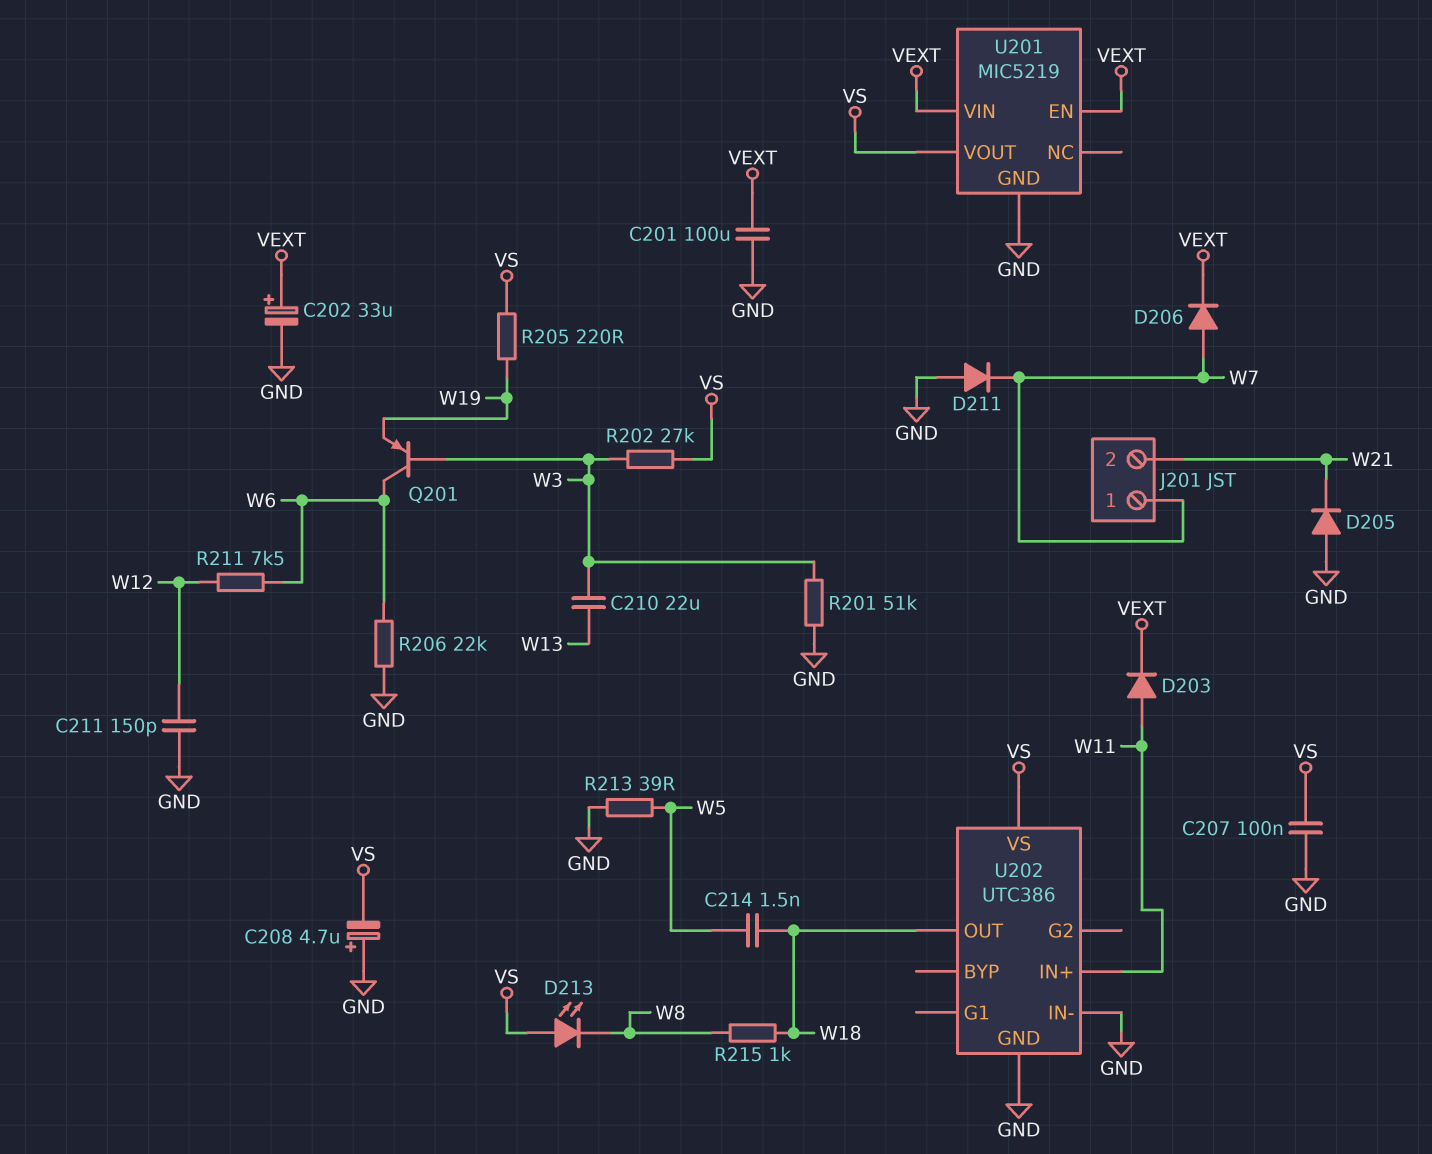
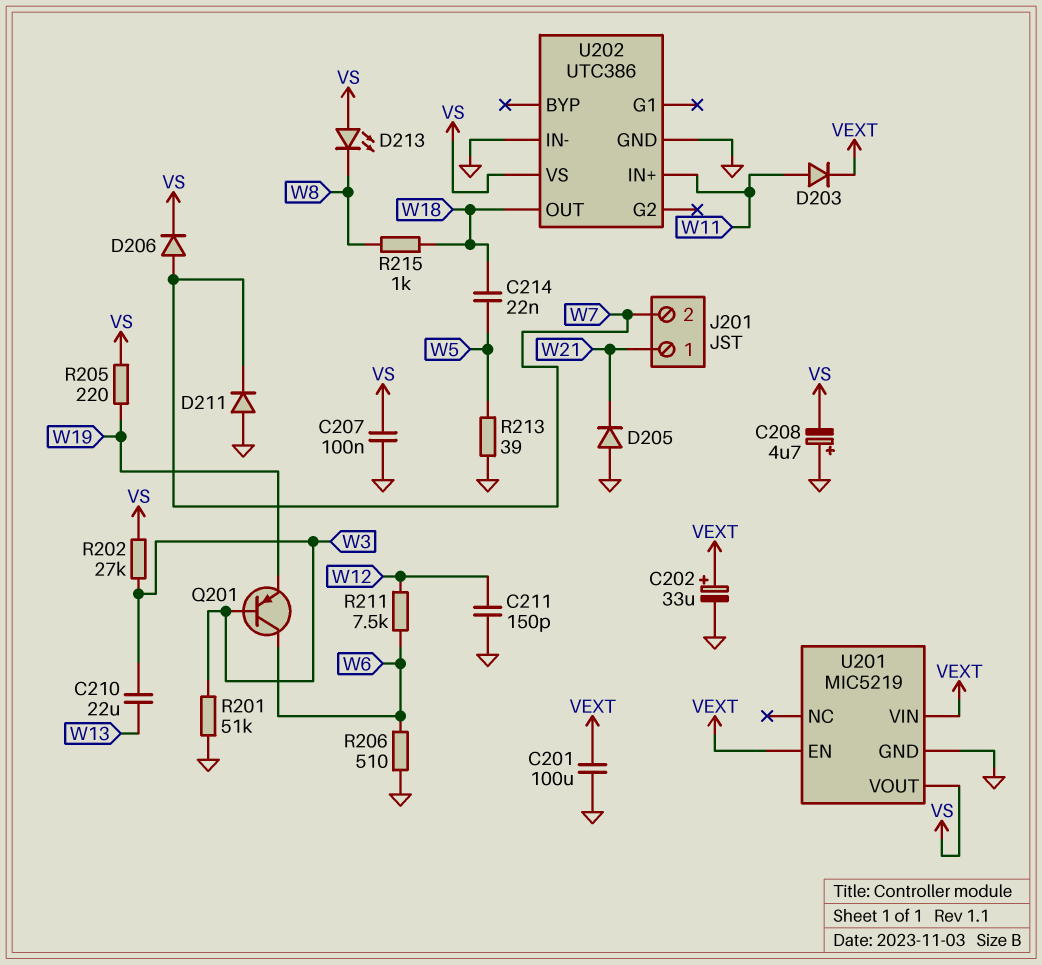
C214: 1.5nF (W5, W18) -> 22nF (W5, W18)
D206: diode (A W7, K VEXT) -> diode (A W7, K VS)
J201 pin 1: W7 -> W21
J201 pin 2: W21 -> W7
R206: 22k (GND, W6) -> 510 (GND, W6)

